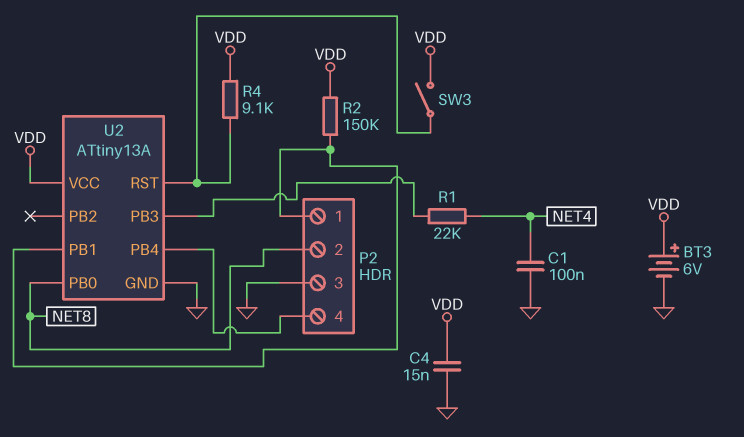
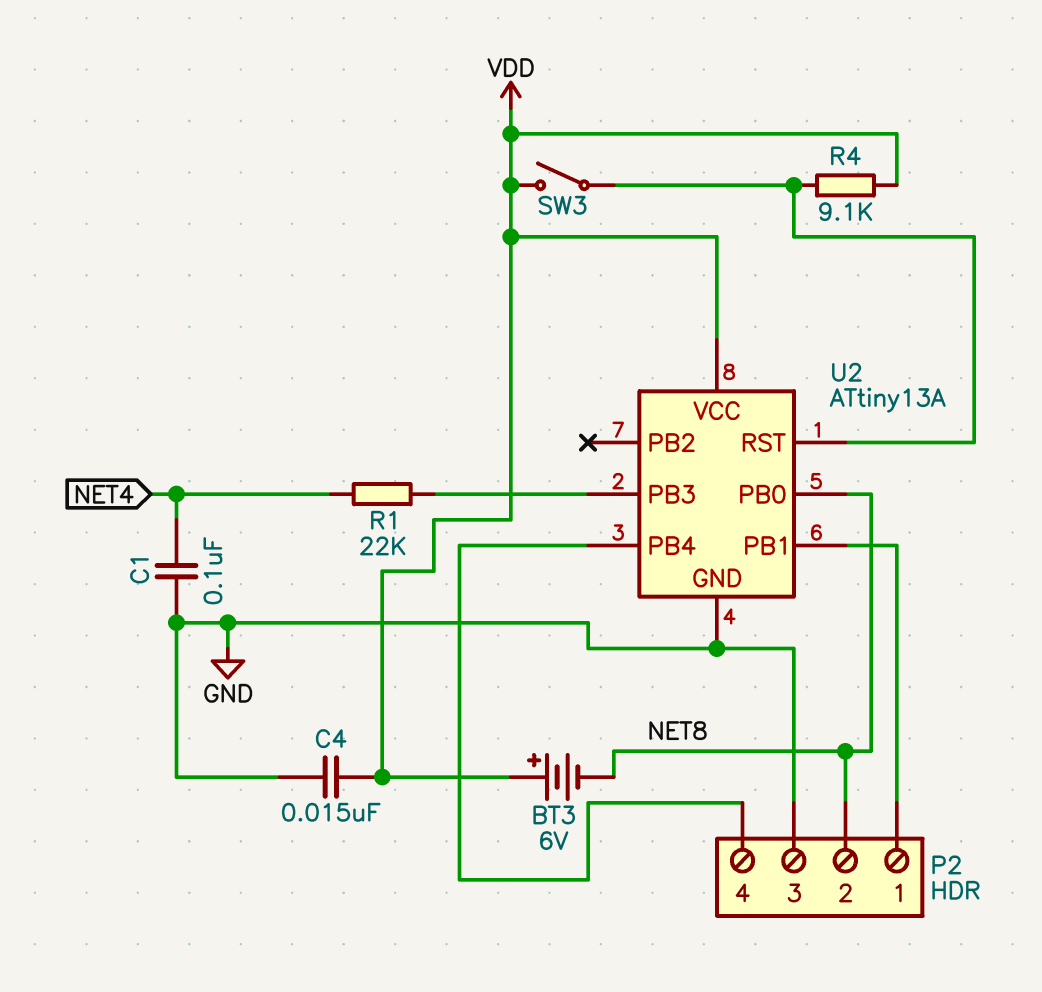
BT3: 6V (plus VDD, minus GND) -> 6V (plus VDD, minus NET8)
R2: 150k (P2/1, VDD) -> none

